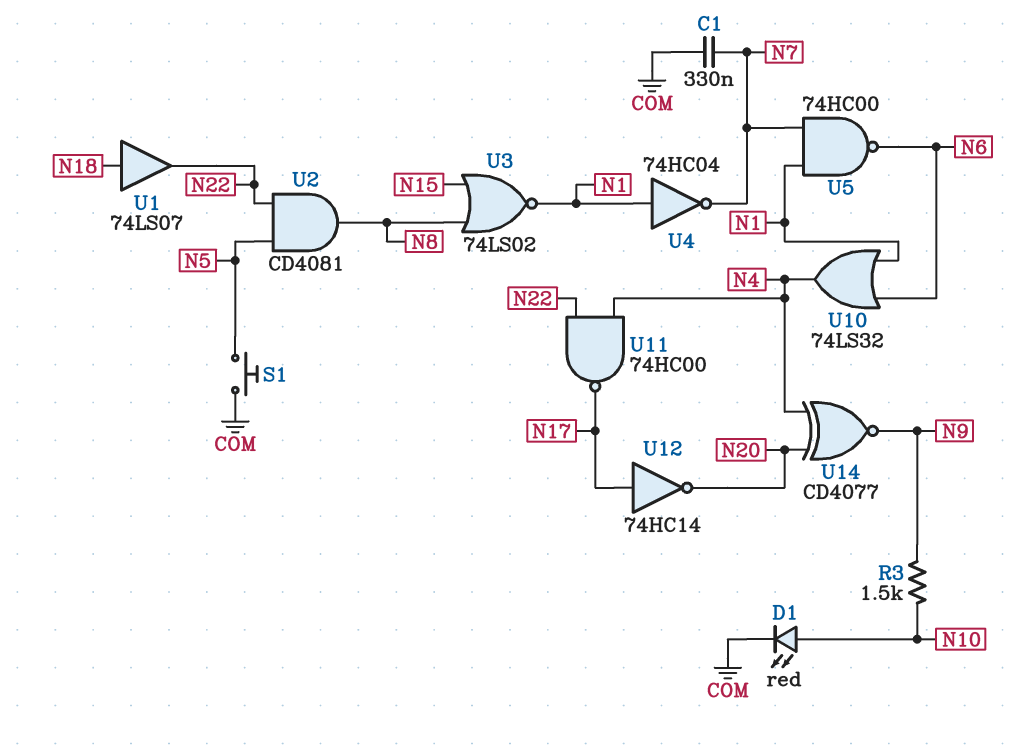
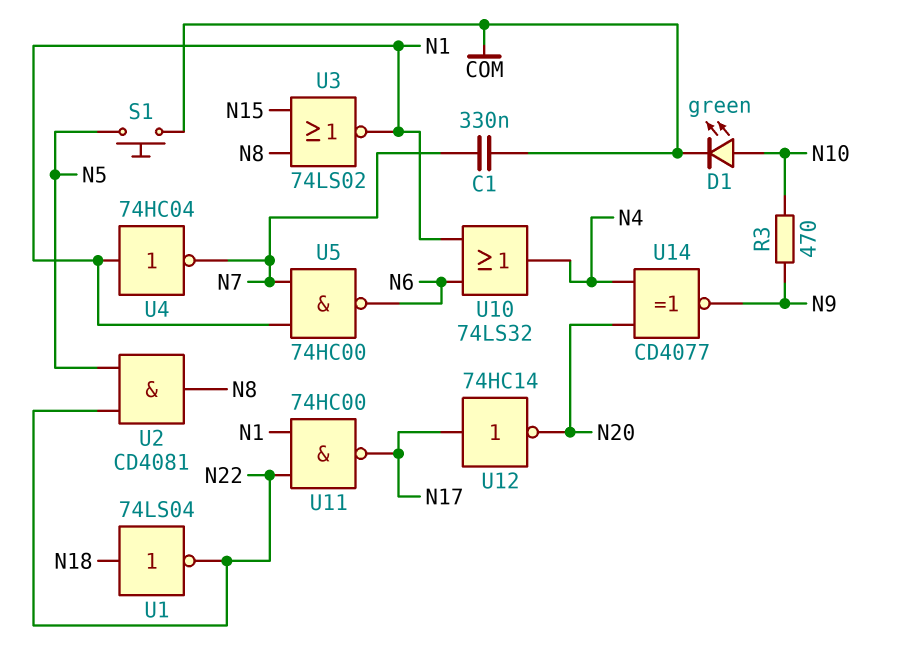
D1: LED red (A N10, K COM) -> LED green (A N10, K COM)
R3: 1.5k (N9, N10) -> 470 (N9, N10)
U1: buffer 74LS07 (in N18, out N22) -> NOT 74LS04 (in N18, out N22)
U11: NAND 74HC00 (in N4, in N22, out N17) -> NAND 74HC00 (in N1, in N22, out N17)

